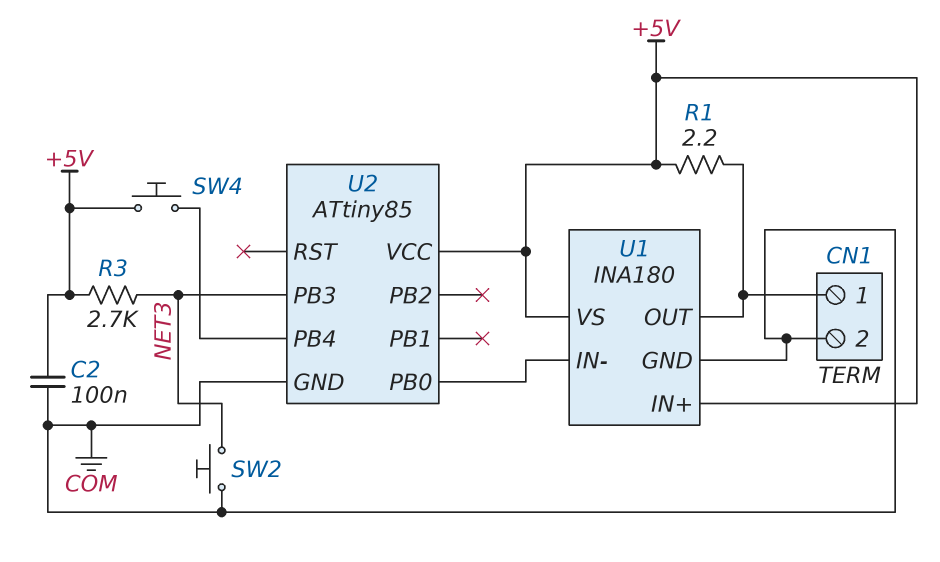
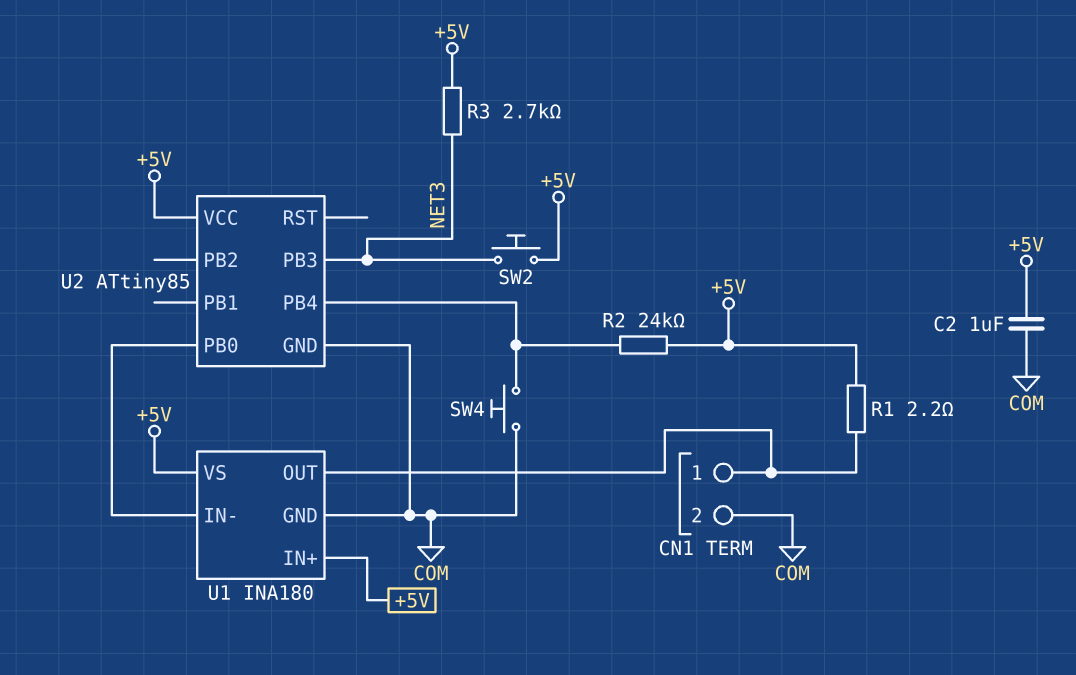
C2: 100nF (+5V, COM) -> 1uF (+5V, COM)
R2: none -> 24k (+5V, U2/PB4)
SW2: button (COM, NET3) -> button (+5V, NET3)
SW4: button (+5V, U2/PB4) -> button (COM, U2/PB4)

